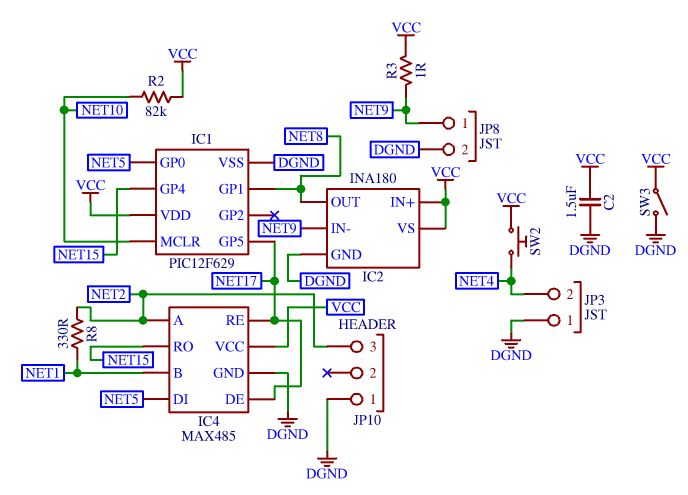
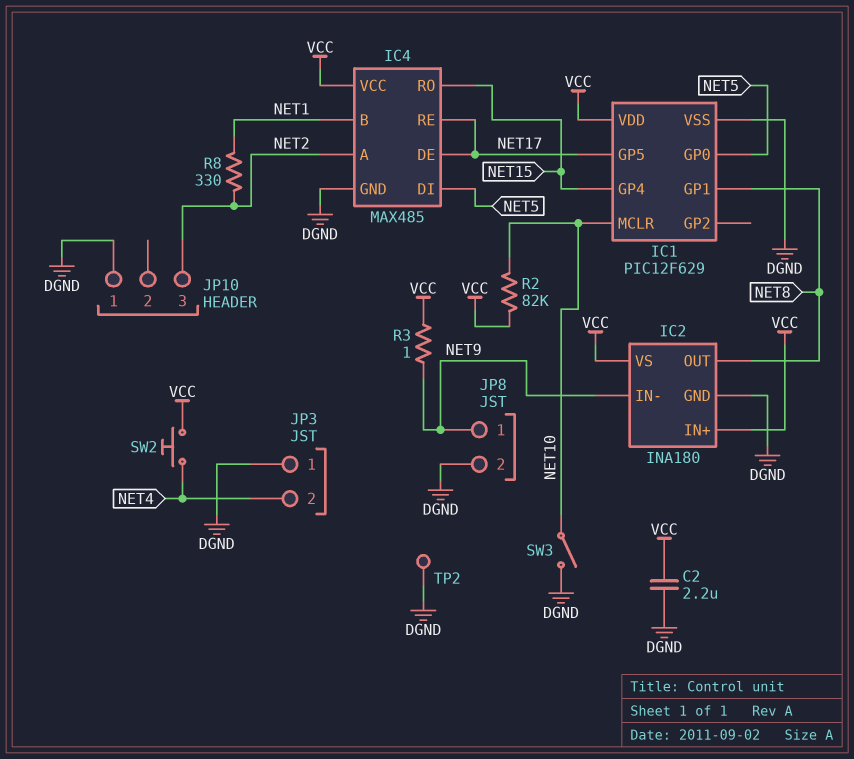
C2: 1.5uF (DGND, VCC) -> 2.2uF (DGND, VCC)
SW3: switch (DGND, VCC) -> switch (DGND, NET10)
TP2: none -> test point (DGND)

